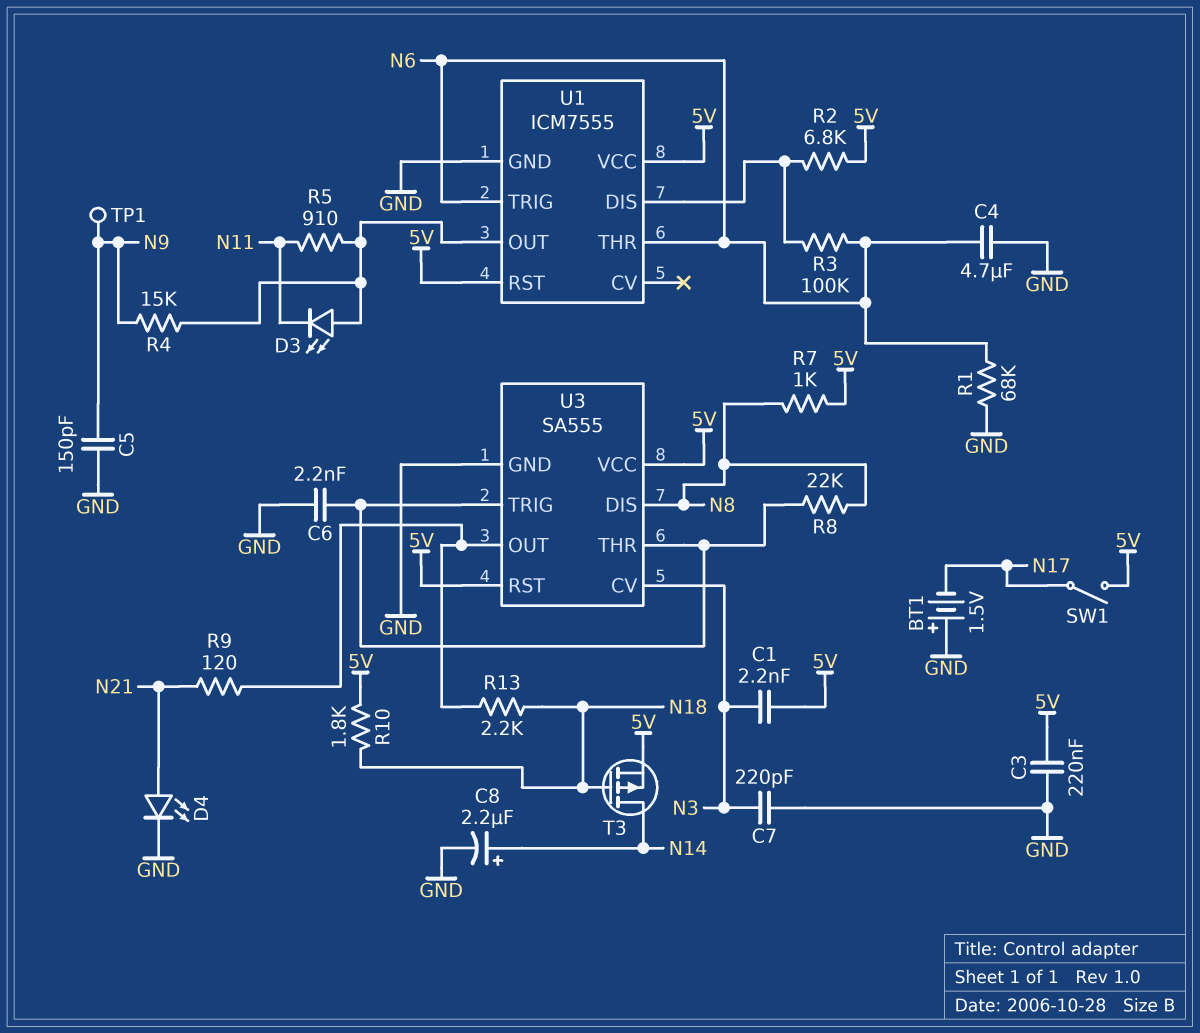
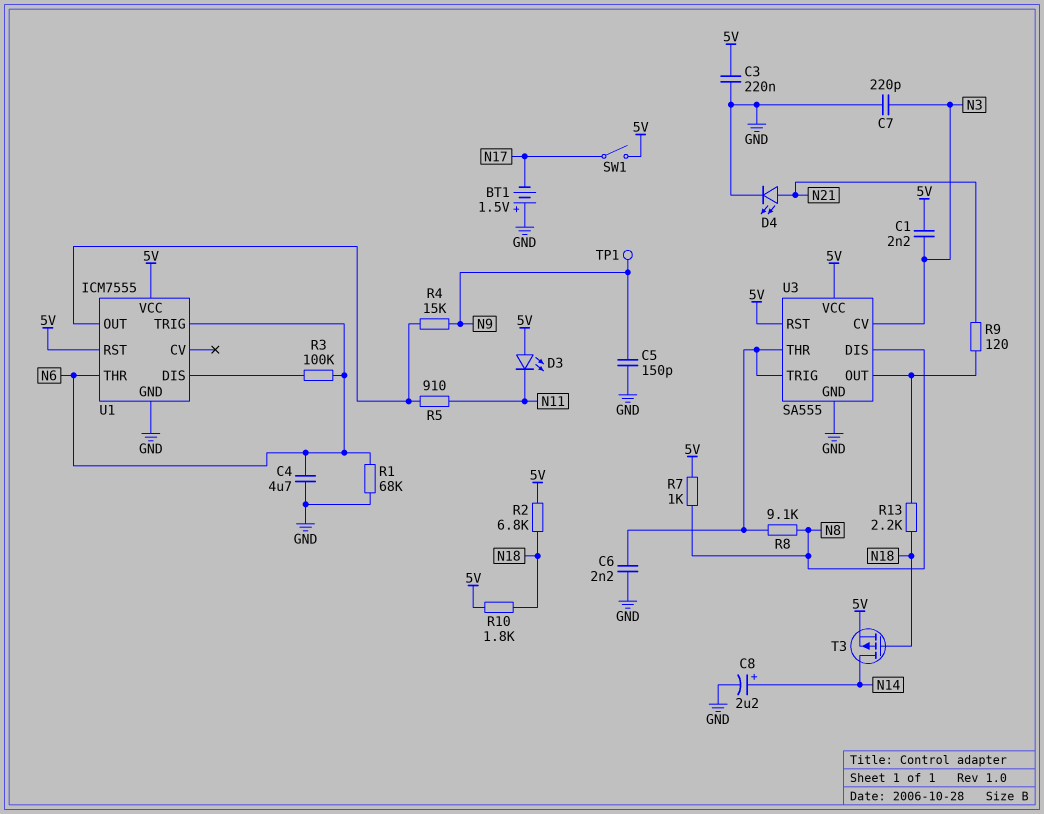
D3: LED (A U1/OUT, K N11) -> LED (A 5V, K N11)
R2: 6.8k (5V, U1/DIS) -> 6.8k (5V, N18)
R8: 22k (N8, U3/THR) -> 9.1k (N8, U3/THR)

